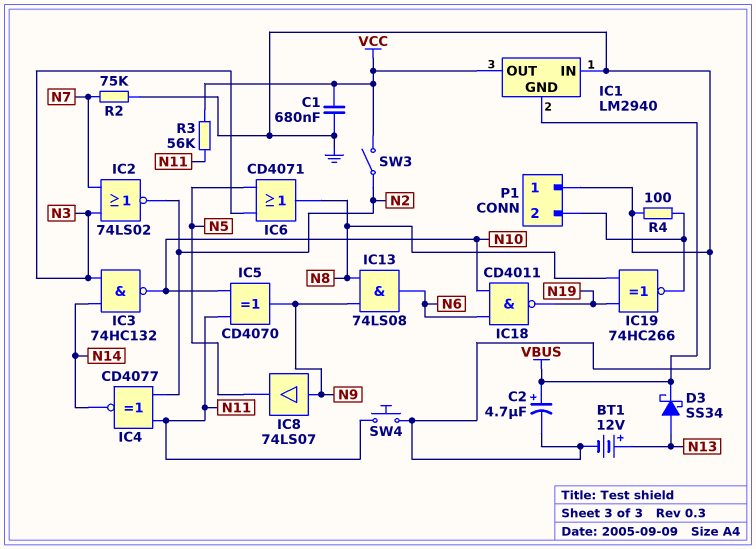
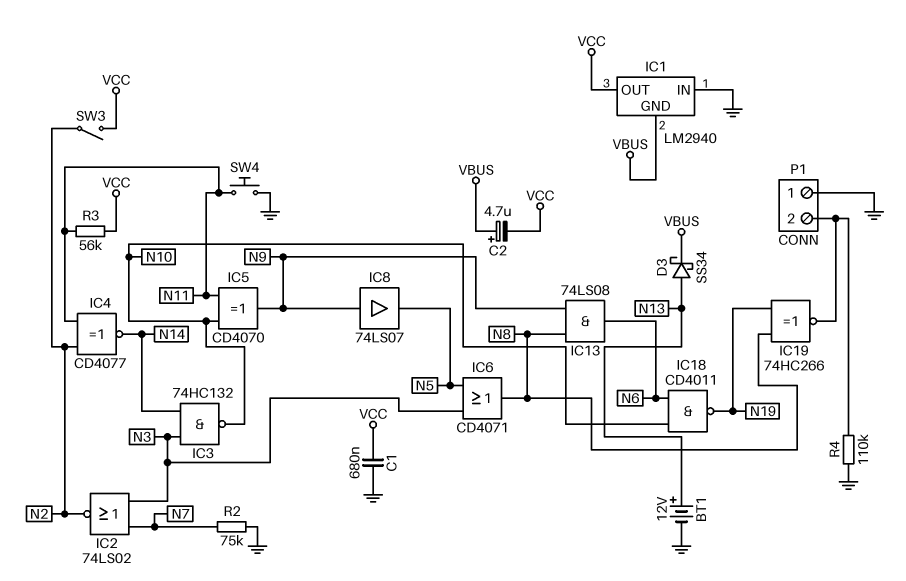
C2: 4.7uF (plus VBUS, minus GND) -> 4.7uF (plus VBUS, minus VCC)
R4: 100 (GND, P1/2) -> 110k (GND, P1/2)

